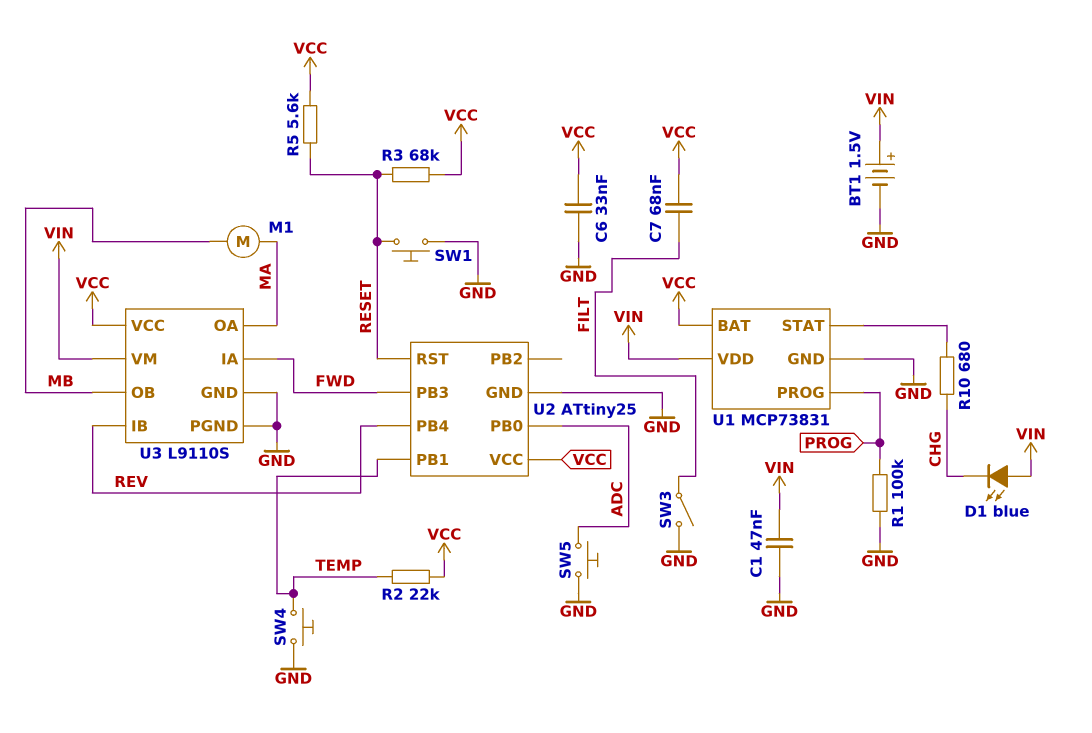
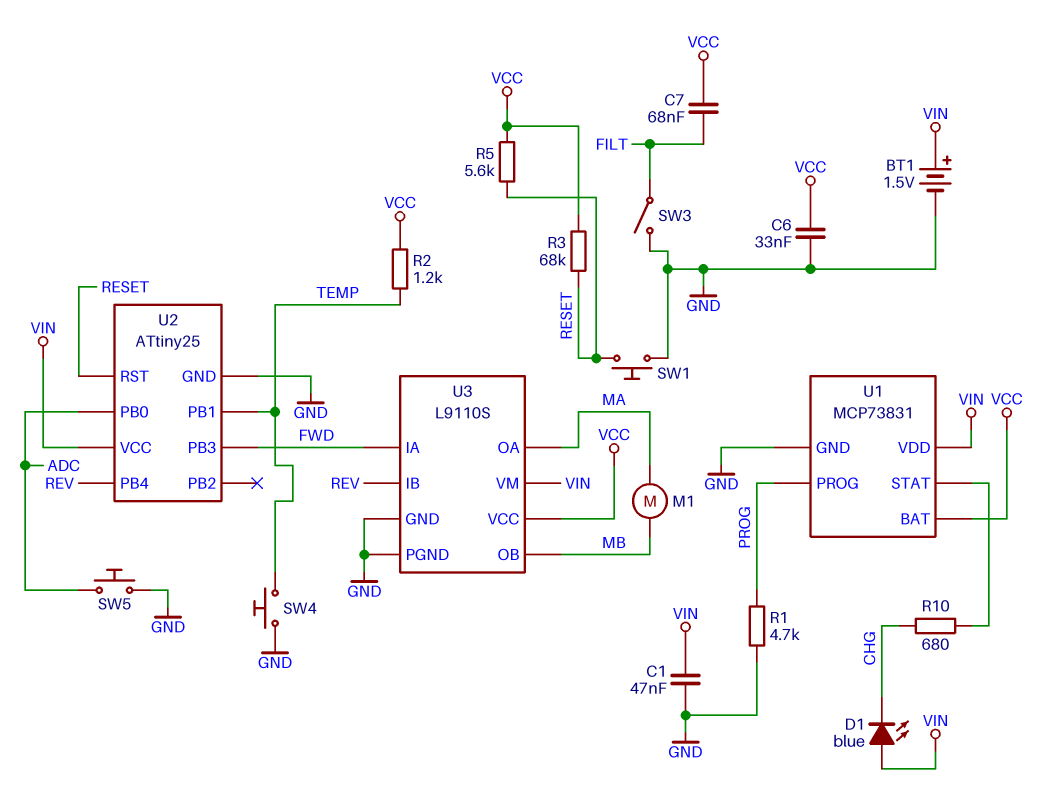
R1: 100k (GND, PROG) -> 4.7k (GND, PROG)
R2: 22k (TEMP, VCC) -> 1.2k (TEMP, VCC)
U2 pin VCC: VCC -> VIN

